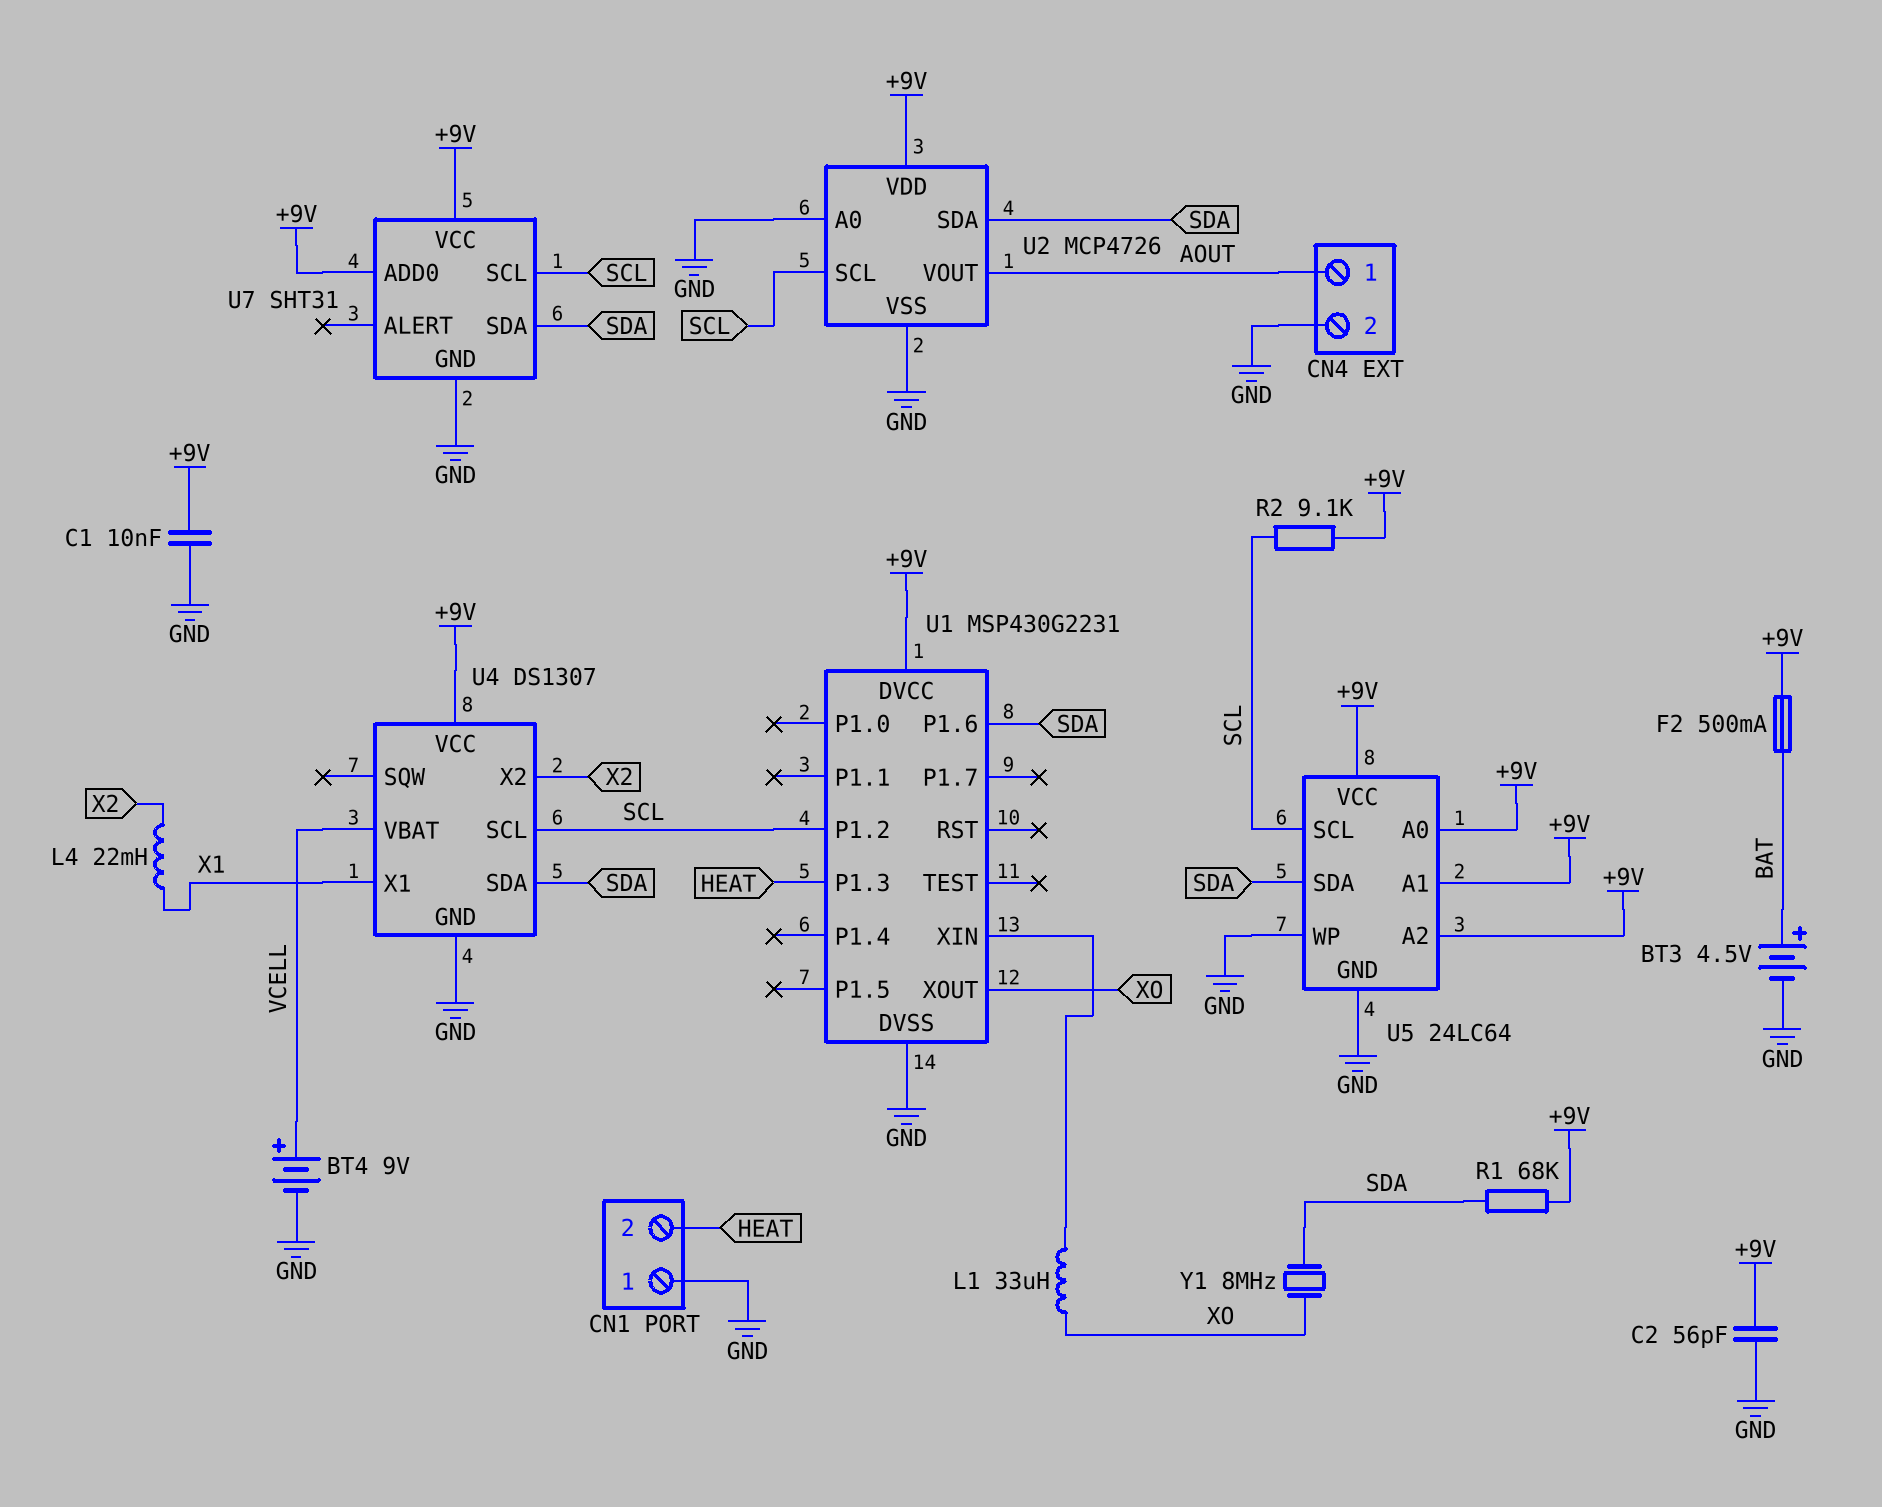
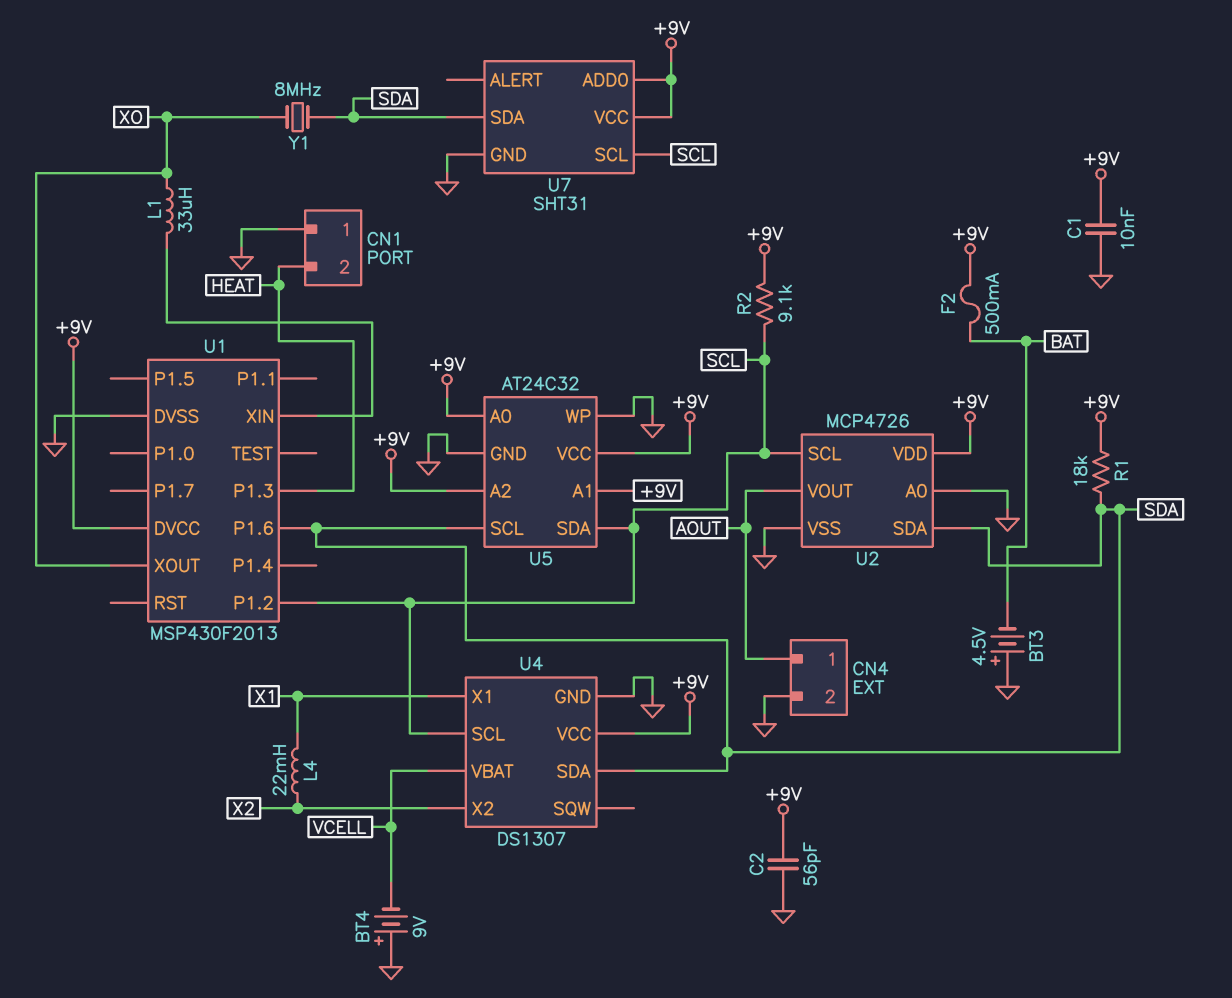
BT3: 4.5V (plus BAT, minus GND) -> 4.5V (plus GND, minus BAT)
BT4: 9V (plus VCELL, minus GND) -> 9V (plus GND, minus VCELL)
R1: 68k (+9V, SDA) -> 18k (+9V, SDA)
U1: MSP430G2231 -> MSP430F2013
U5: 24LC64 -> AT24C32
U5 pin SCL: SCL -> SDA
U5 pin SDA: SDA -> SCL

